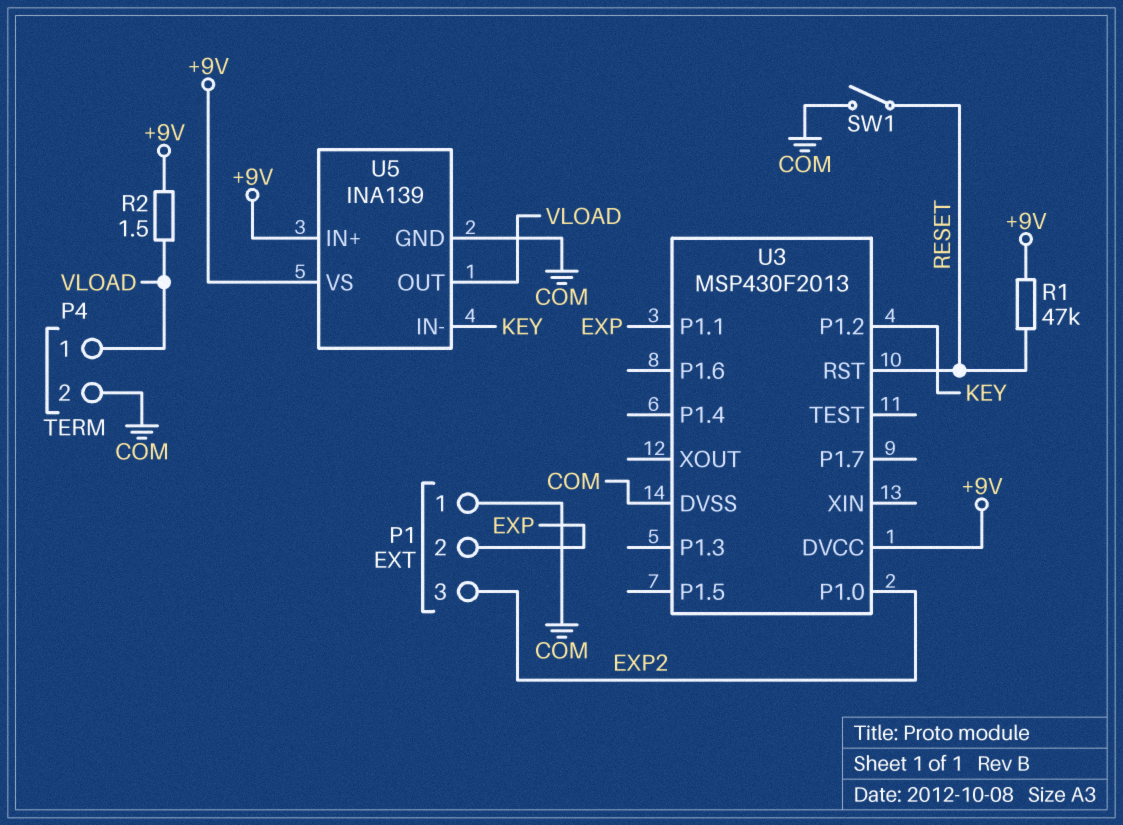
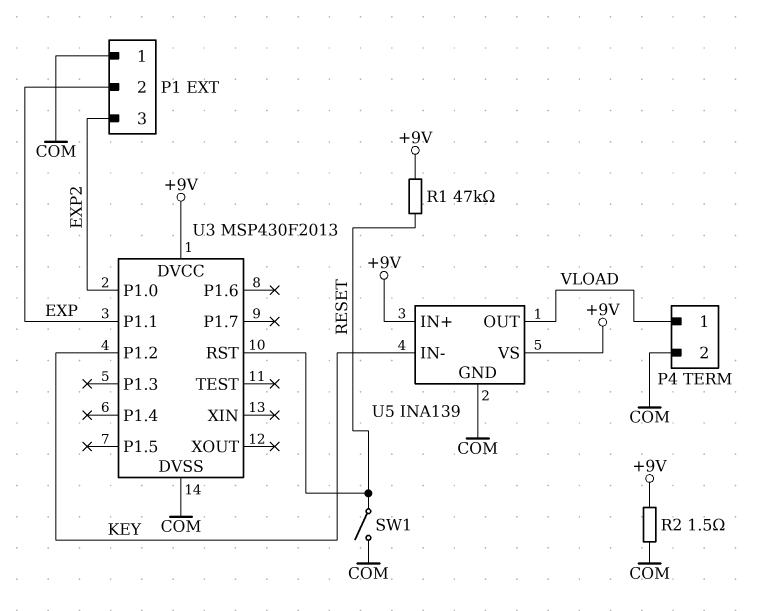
R2: 1.5 (+9V, VLOAD) -> 1.5 (+9V, COM)

